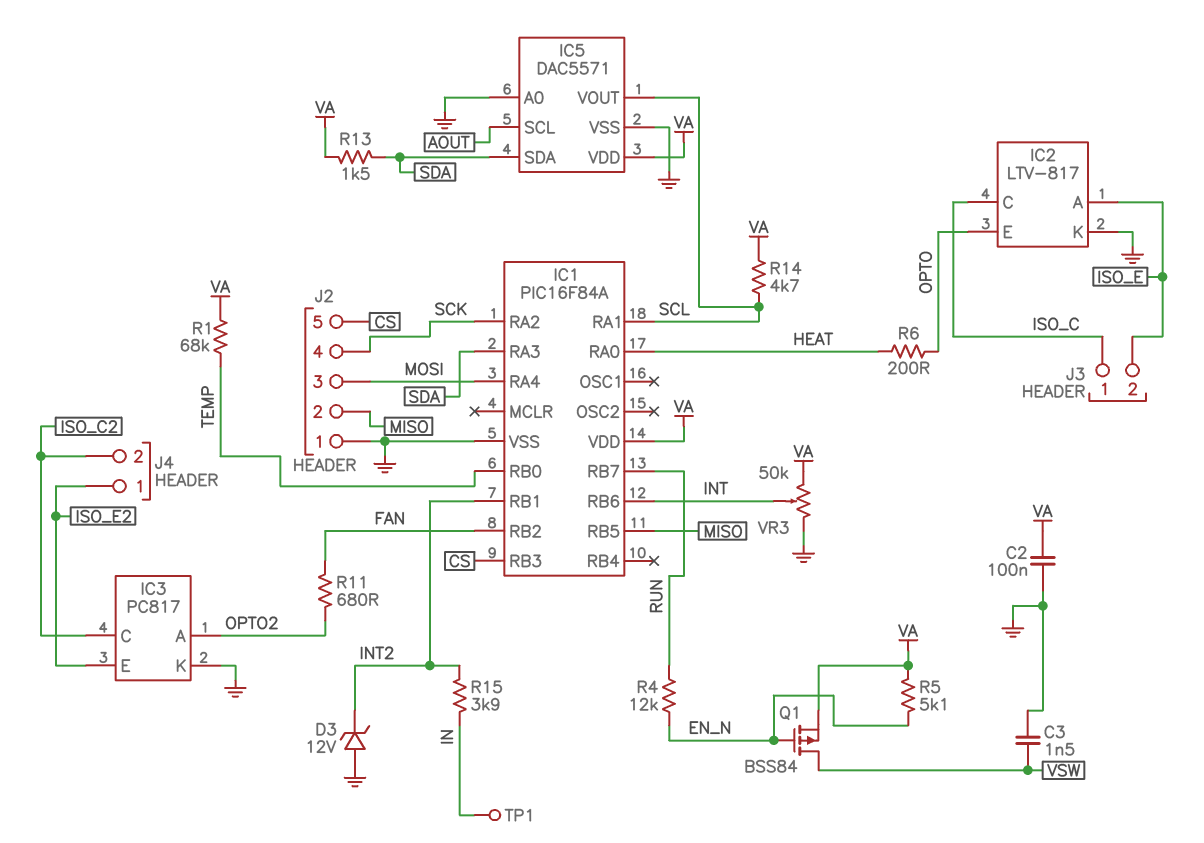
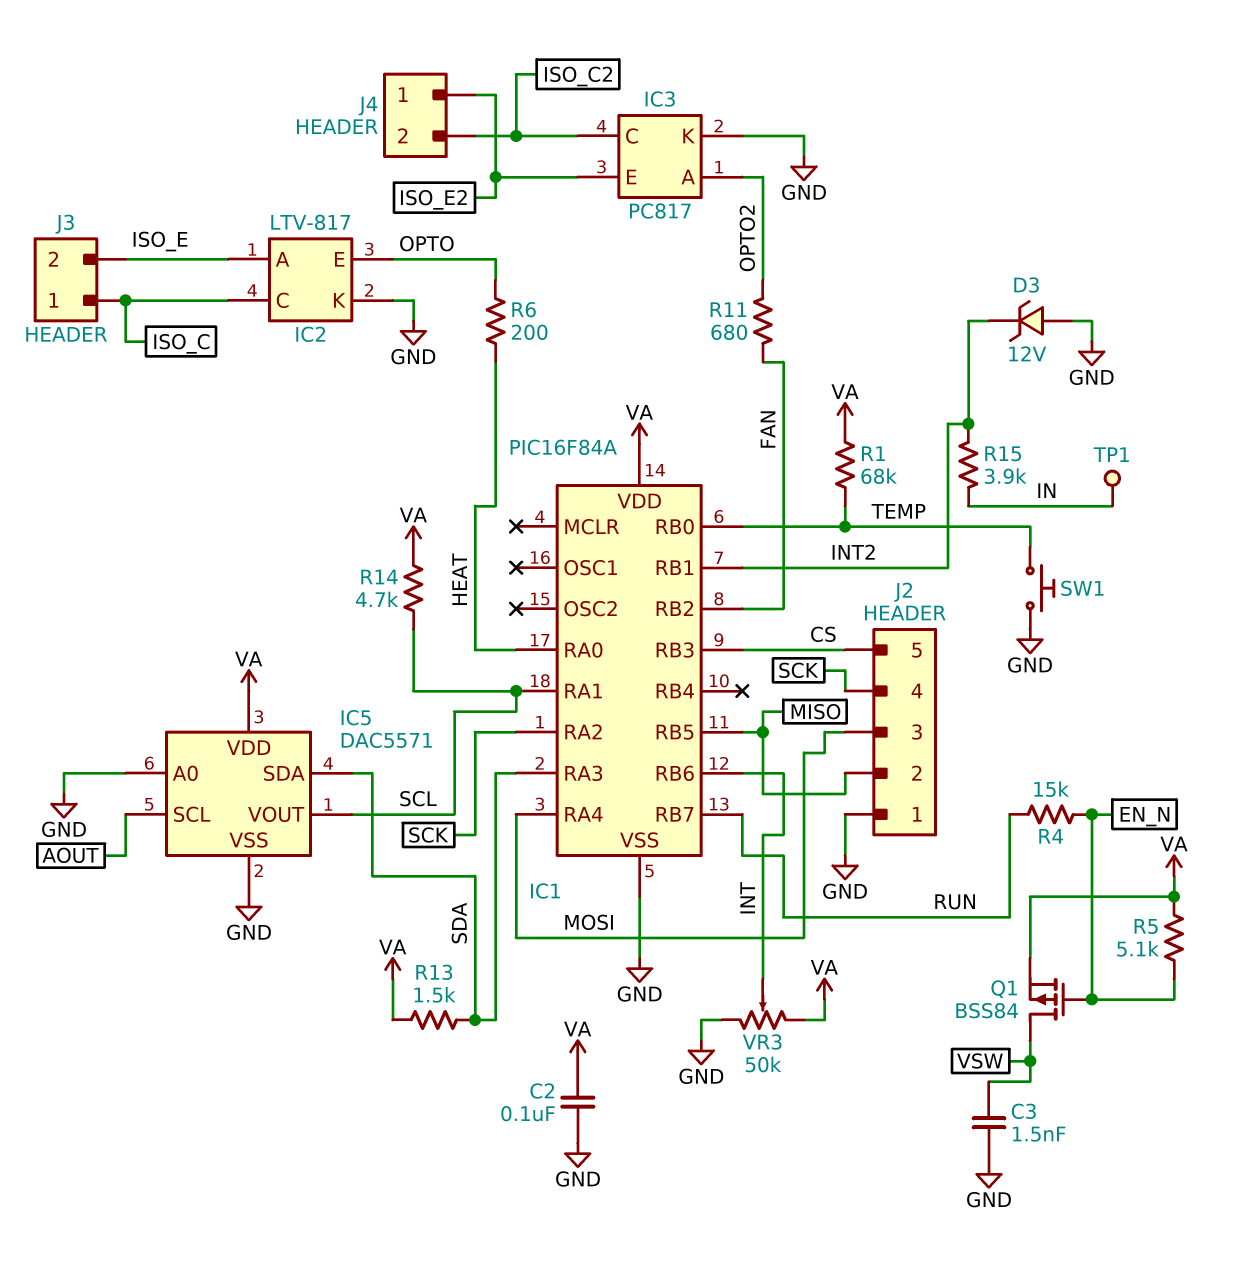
R4: 12k (EN_N, RUN) -> 15k (EN_N, RUN)
SW1: none -> button (GND, TEMP)

